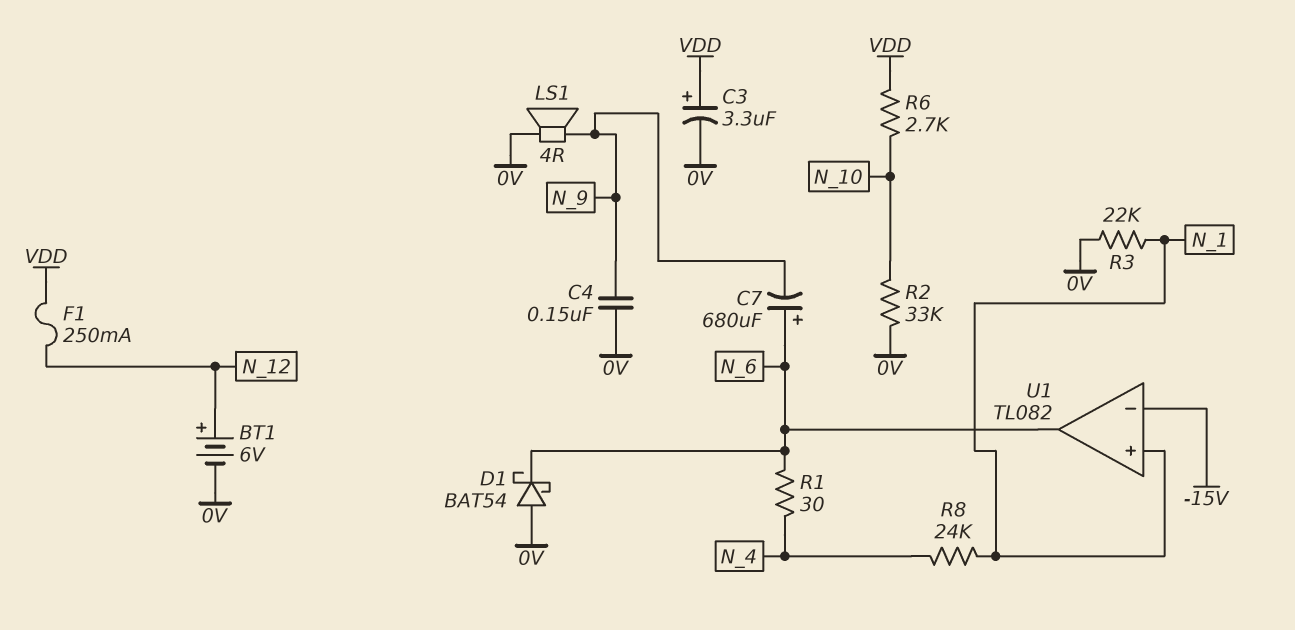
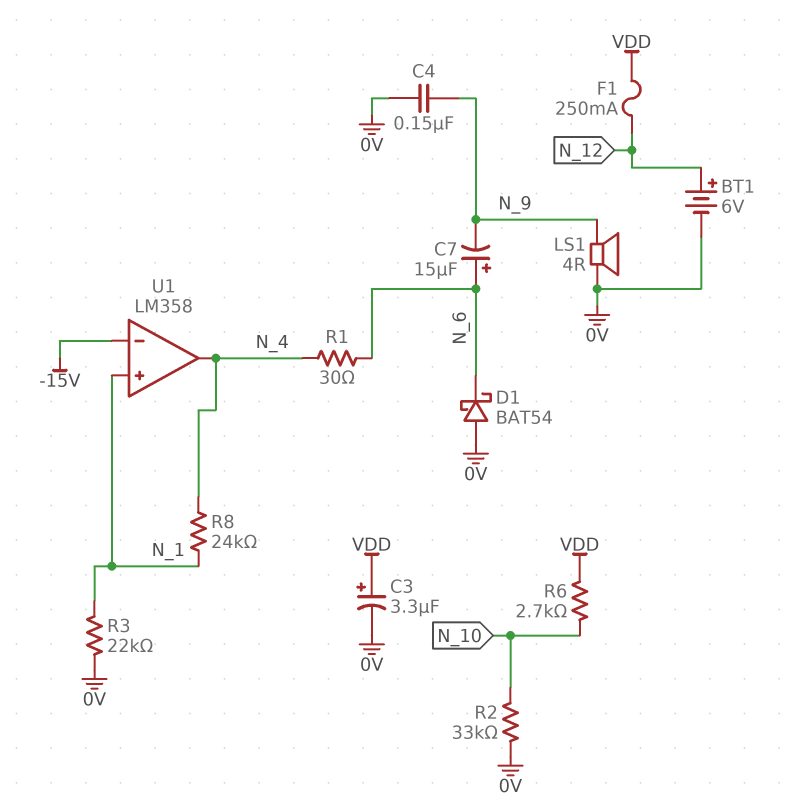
C7: 680uF (plus N_6, minus N_9) -> 15uF (plus N_6, minus N_9)
U1: TL082 -> LM358
U1 pin out: N_6 -> N_4

